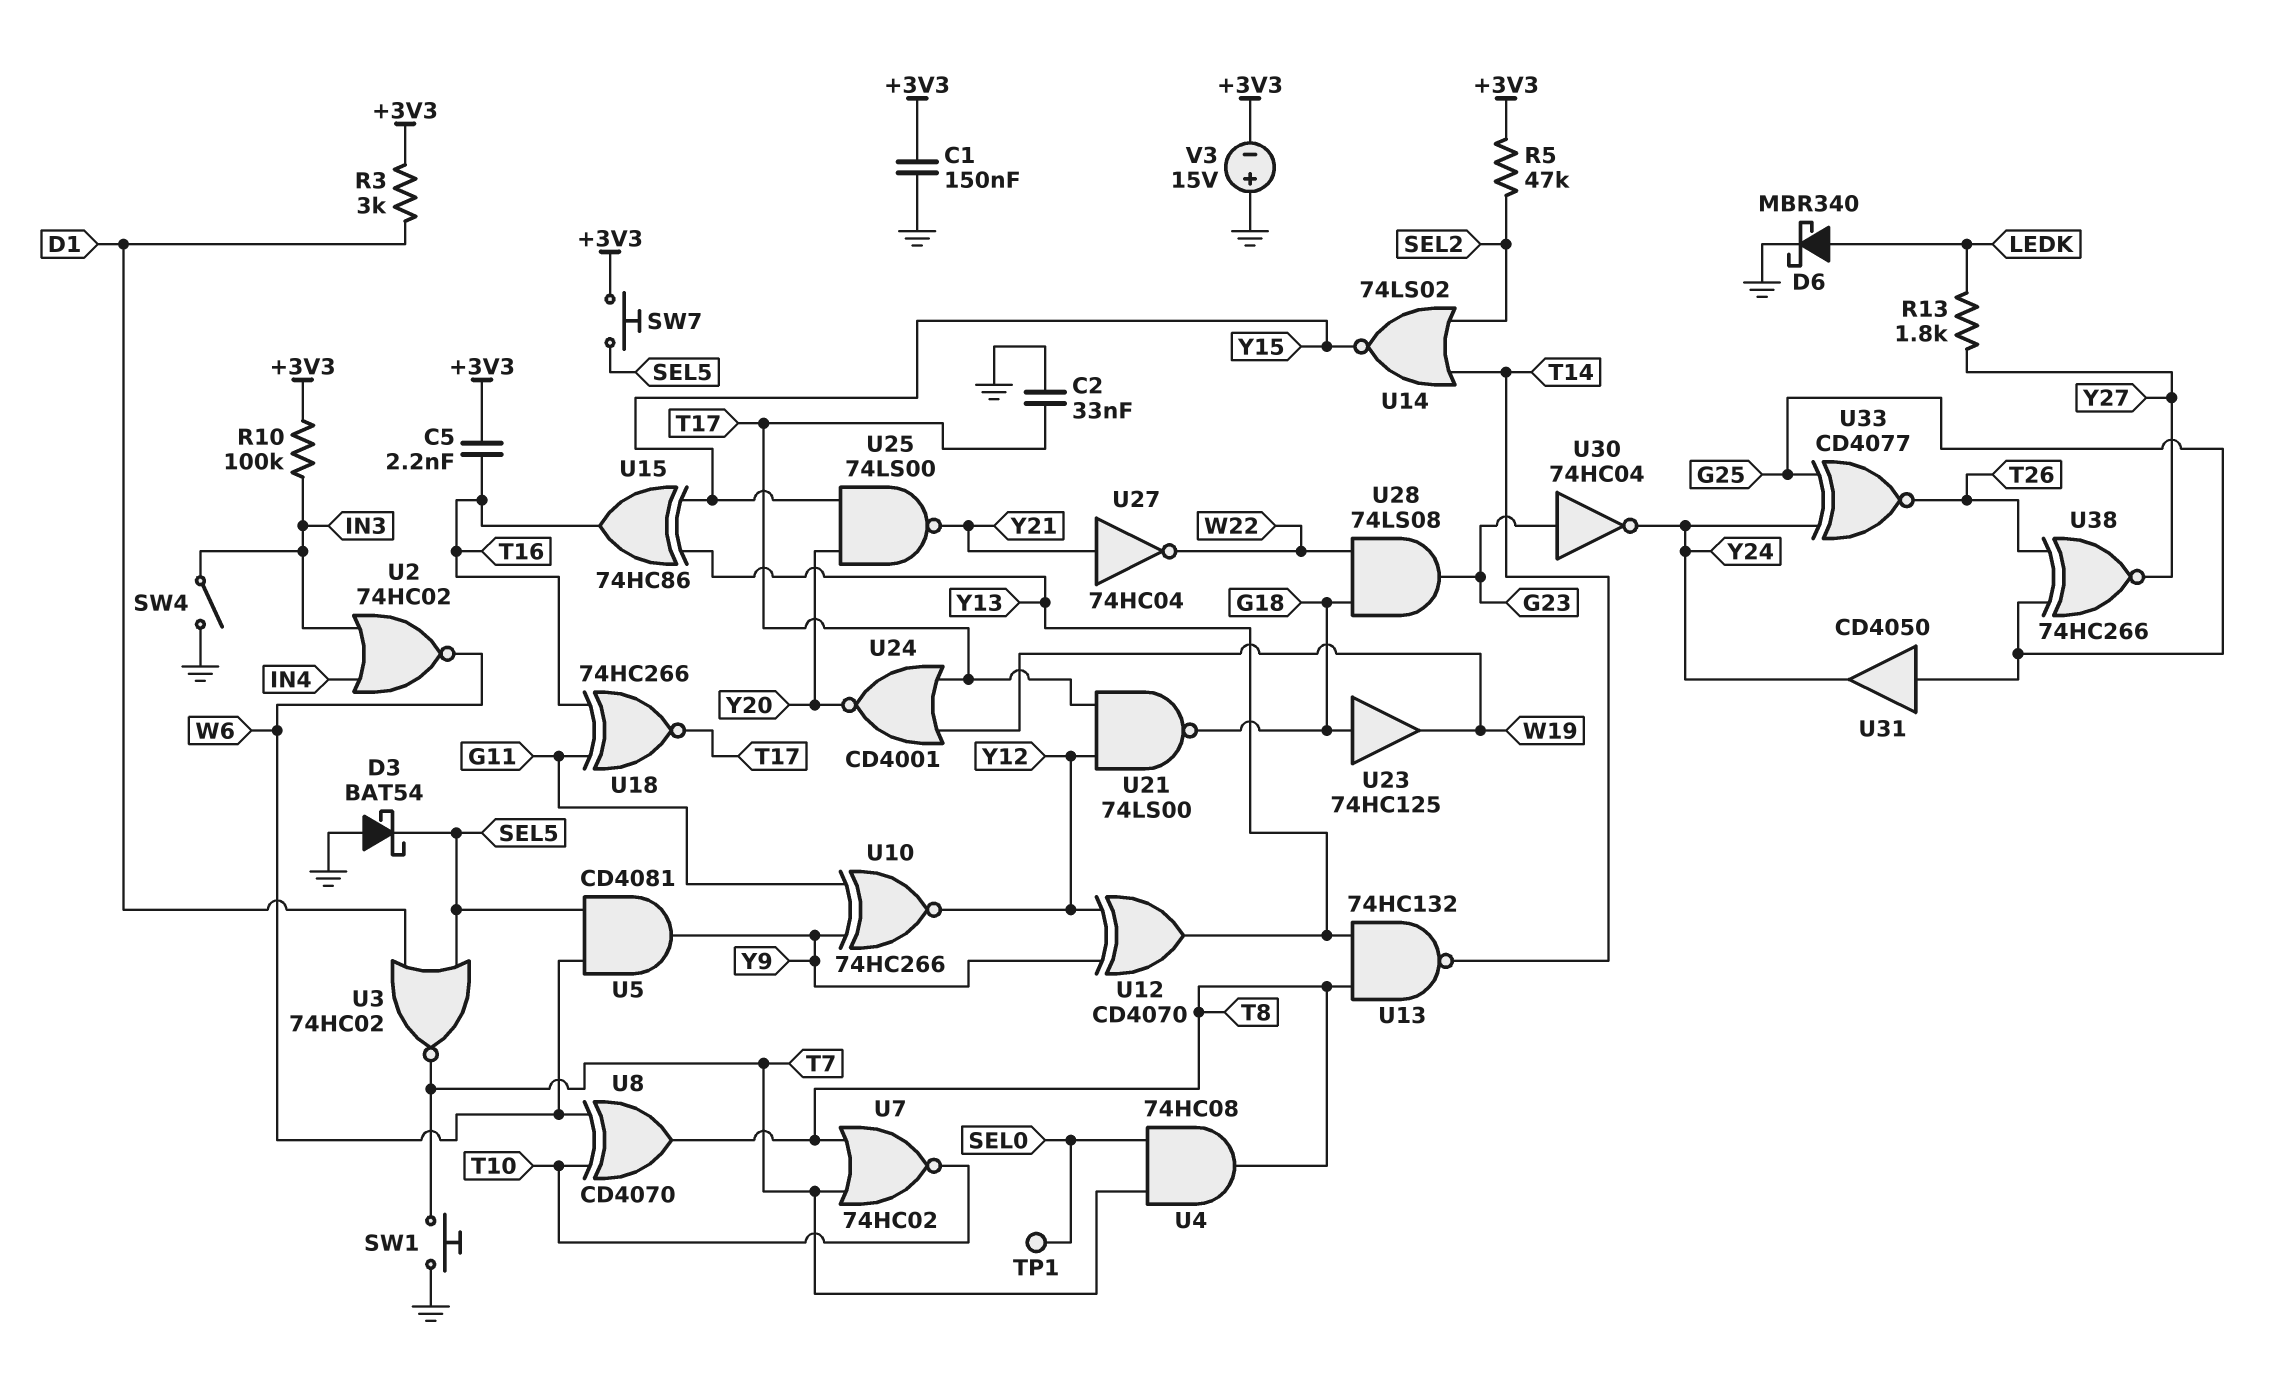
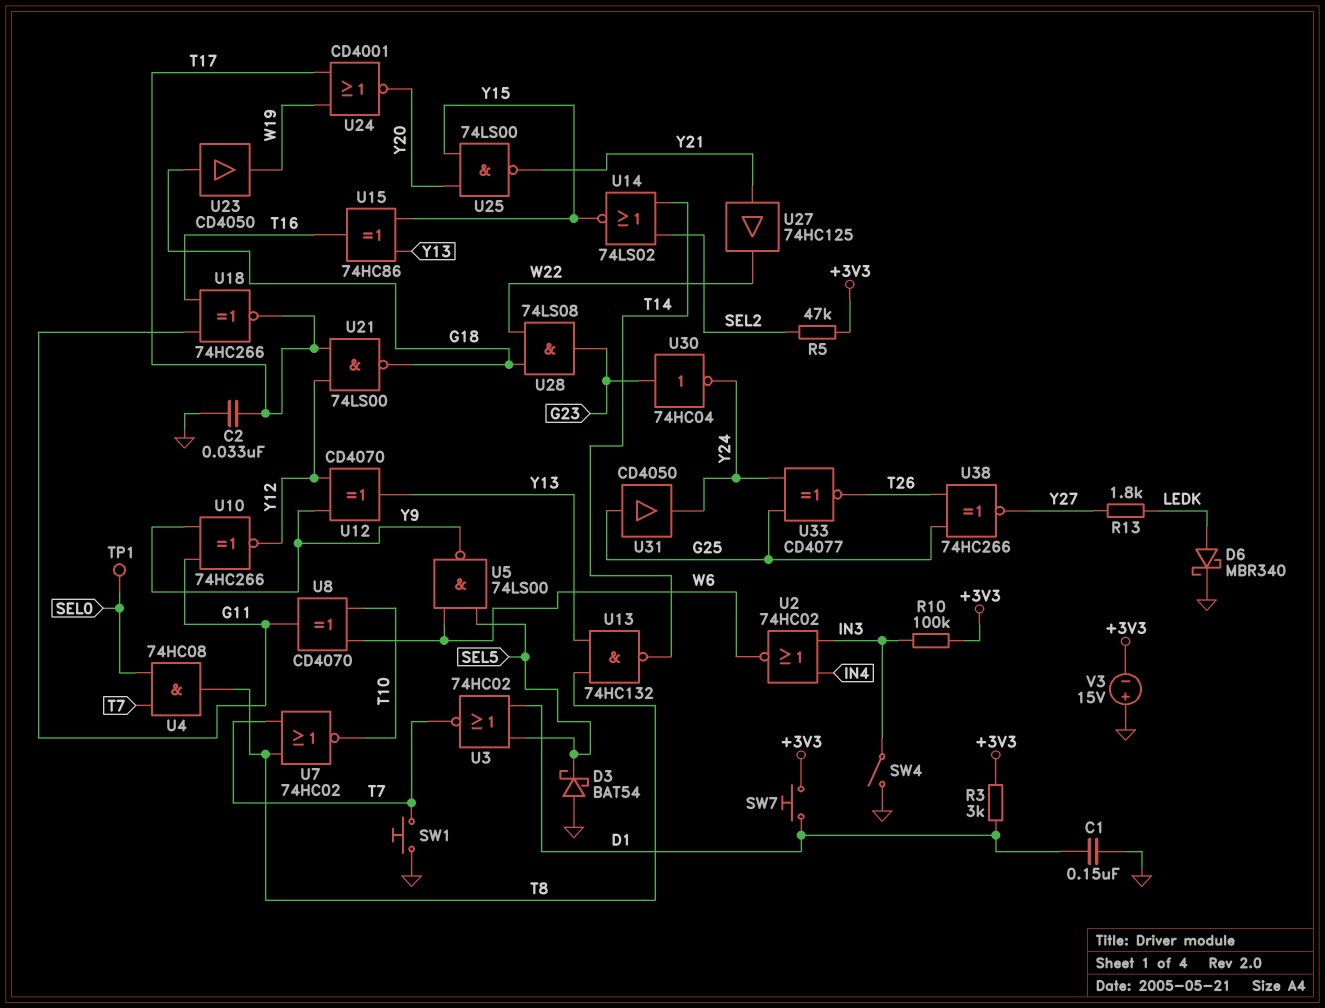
C1: 150nF (+3V3, GND) -> 150nF (D1, GND)
C5: 2.2nF (+3V3, T16) -> none
SW7: button (+3V3, SEL5) -> button (+3V3, D1)
U5: AND CD4081 (in SEL5, in W6, out Y9) -> NAND 74LS00 (in SEL5, in W6, out Y9)
U8: XOR CD4070 (in T10, in W6, out T8) -> XOR CD4070 (in T10, in W6, out G11)
U23: buffer 74HC125 (in G18, out W19) -> buffer CD4050 (in G18, out W19)
U27: NOT 74HC04 (in Y21, out W22) -> buffer 74HC125 (in Y21, out W22)

